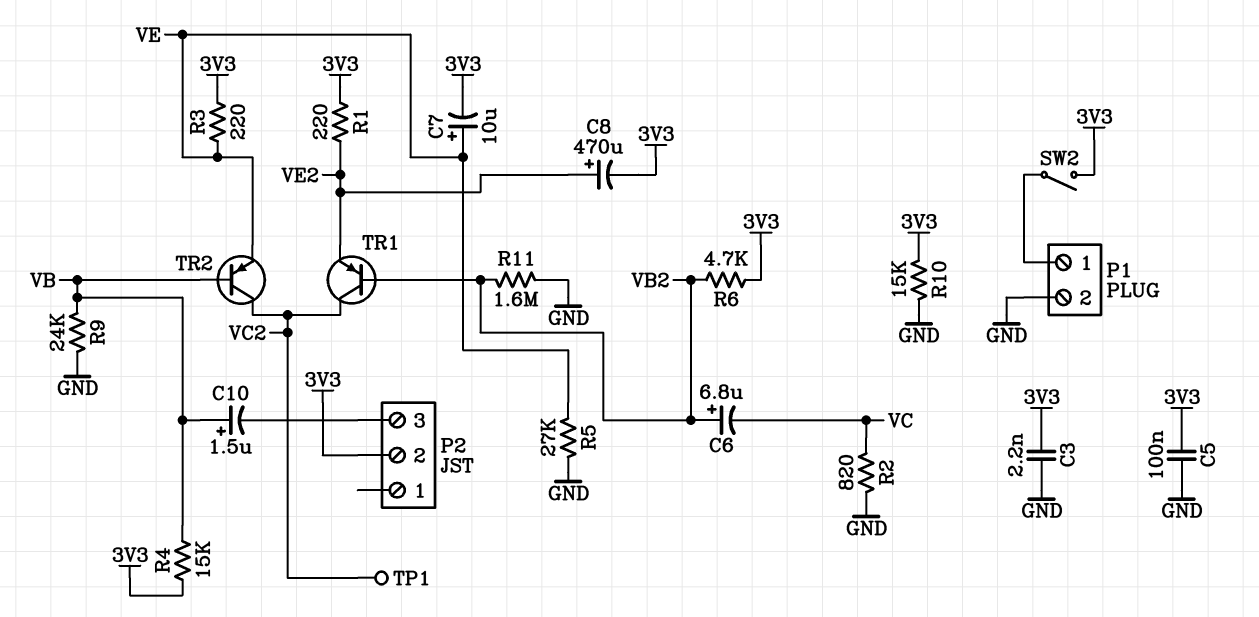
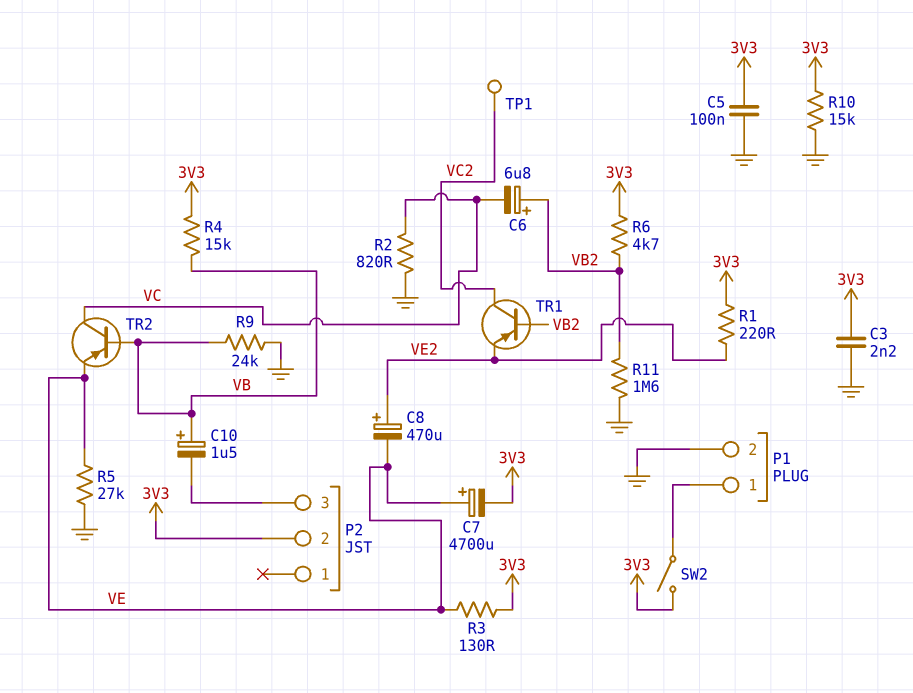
C7: 10uF (plus VE, minus 3V3) -> 4700uF (plus VE, minus 3V3)
C8: 470uF (plus VE2, minus 3V3) -> 470uF (plus VE2, minus VE)
R3: 220 (3V3, VE) -> 130 (3V3, VE)
TR2: PNP (B VB, C VC2, E VE) -> PNP (B VB, C VC, E VE)

